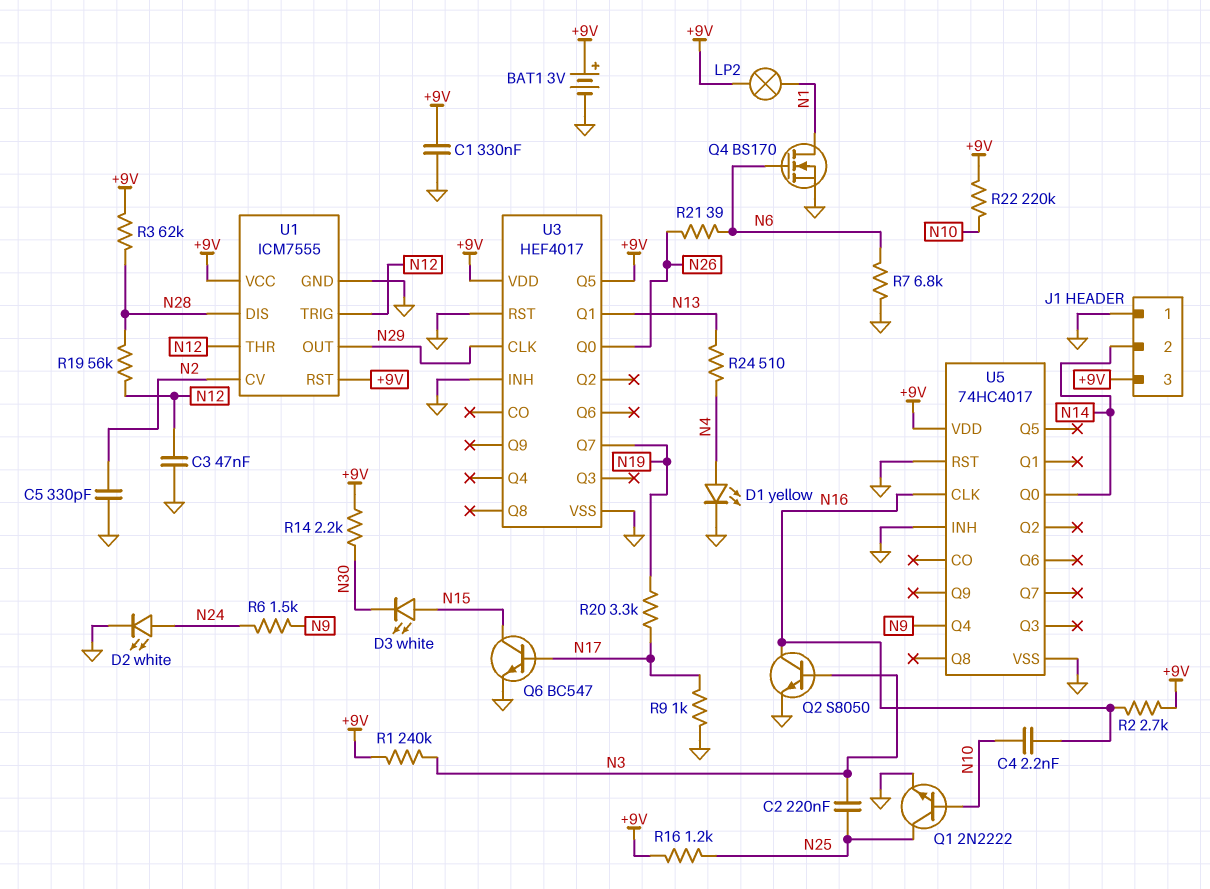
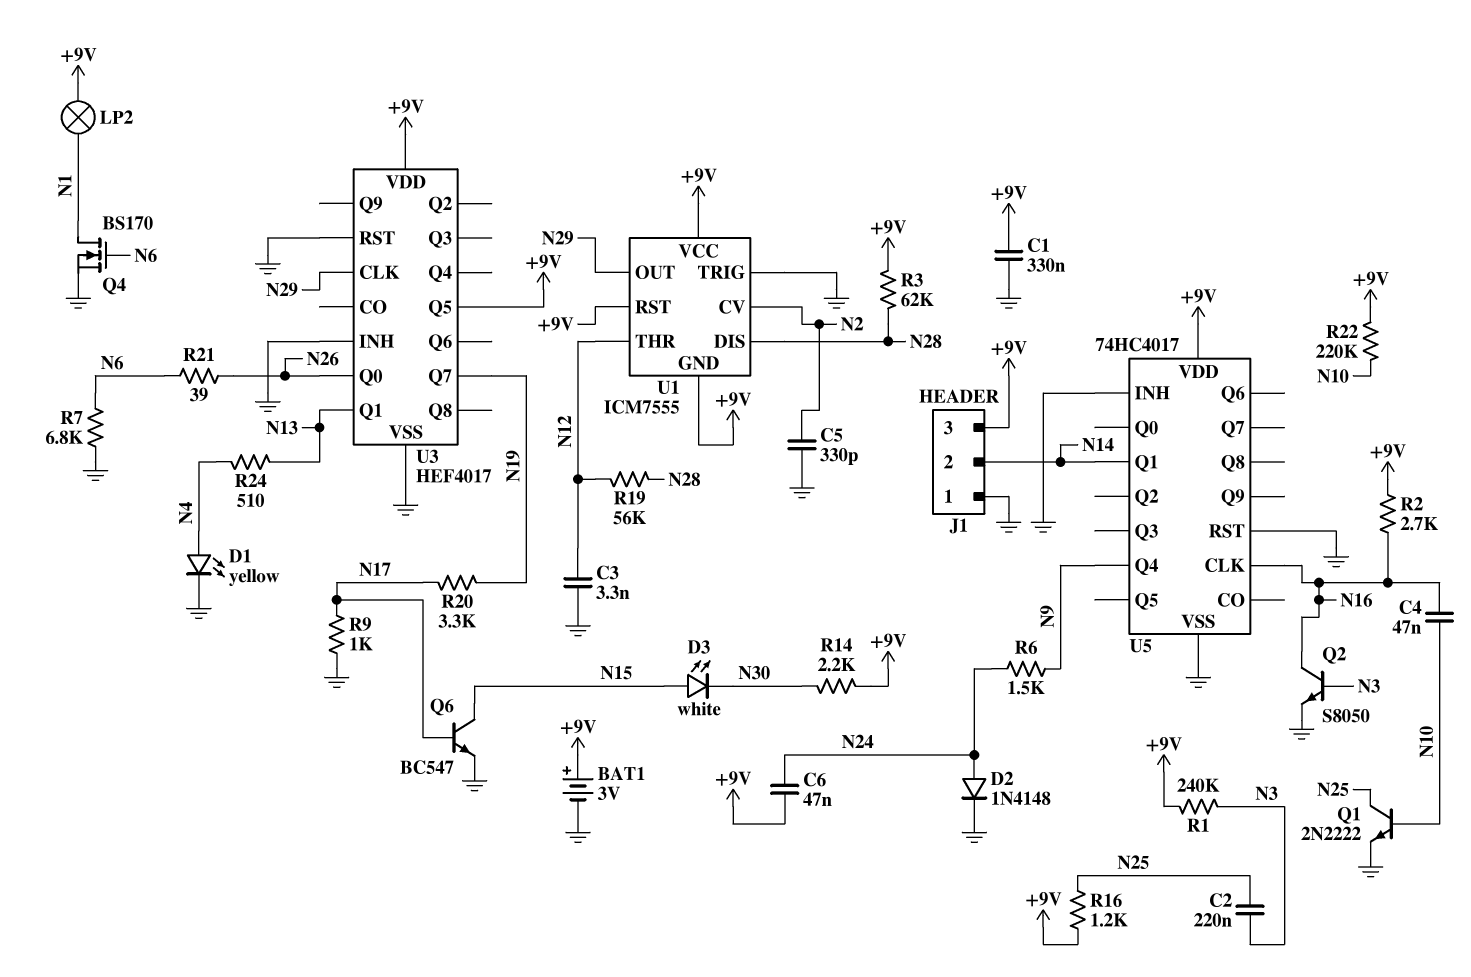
C3: 47nF (GND, N12) -> 3.3nF (GND, N12)
C4: 2.2nF (N10, N16) -> 47nF (N10, N16)
C6: none -> 47nF (+9V, N24)
D2: LED white (A N24, K GND) -> diode 1N4148 (A N24, K GND)
U1 pin GND: GND -> +9V
U1 pin TRIG: N12 -> GND
U5 pin Q0: N14 -> none
U5 pin Q1: none -> N14

